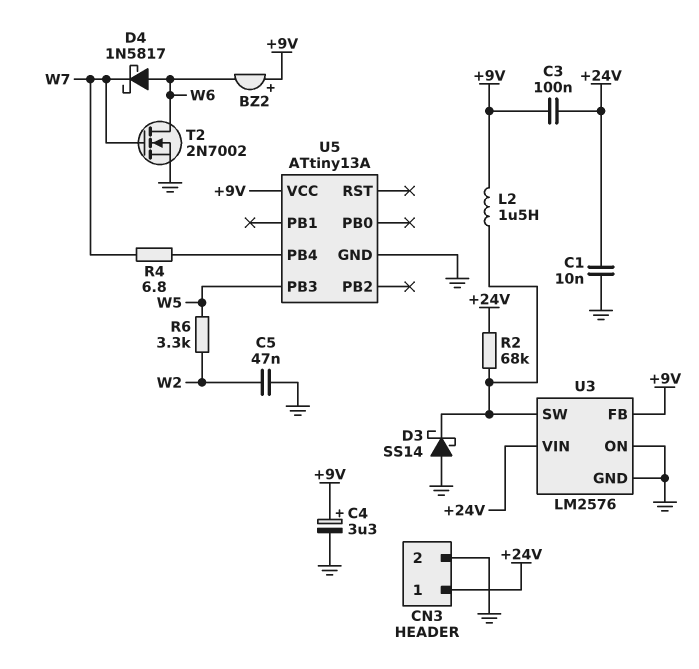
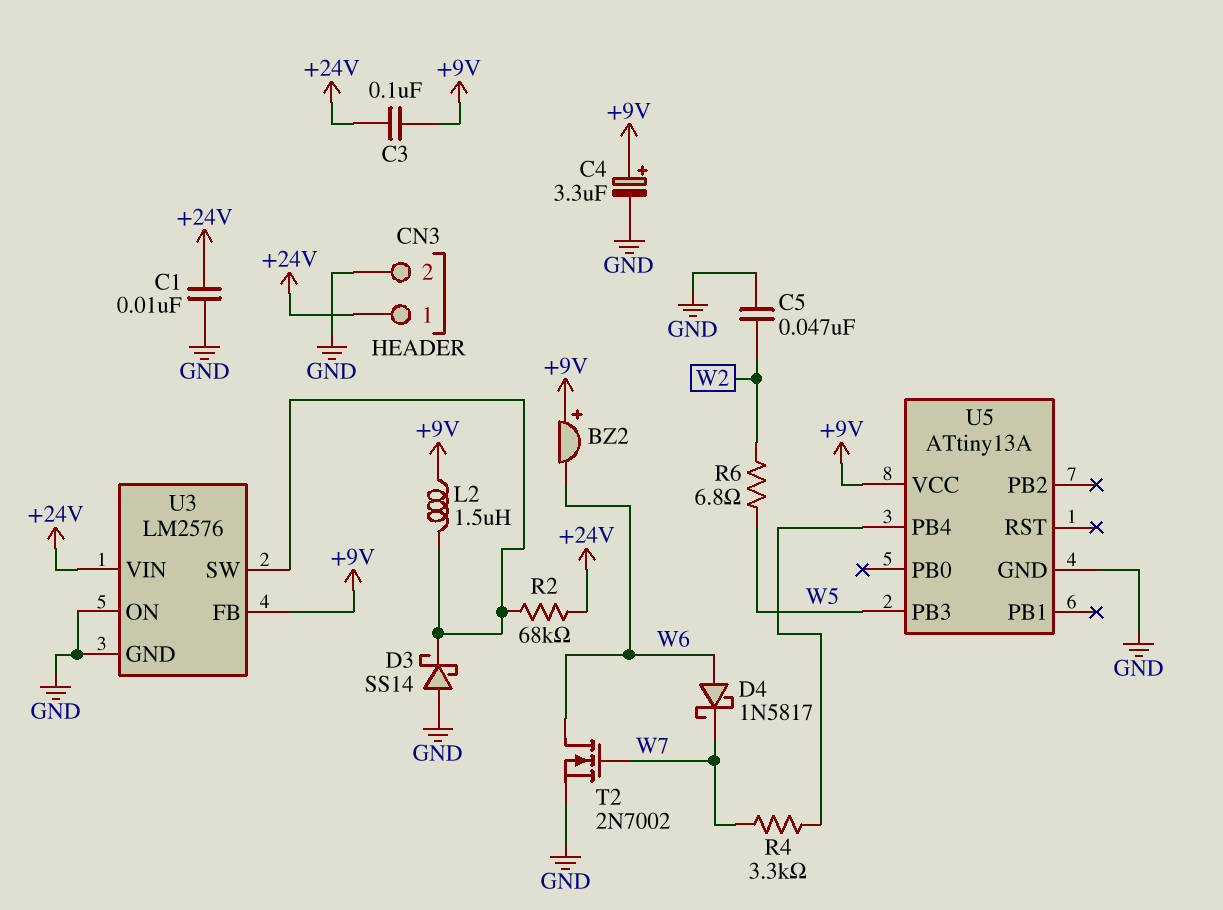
R4: 6.8 (U5/PB4, W7) -> 3.3k (U5/PB4, W7)
R6: 3.3k (W2, W5) -> 6.8 (W2, W5)

